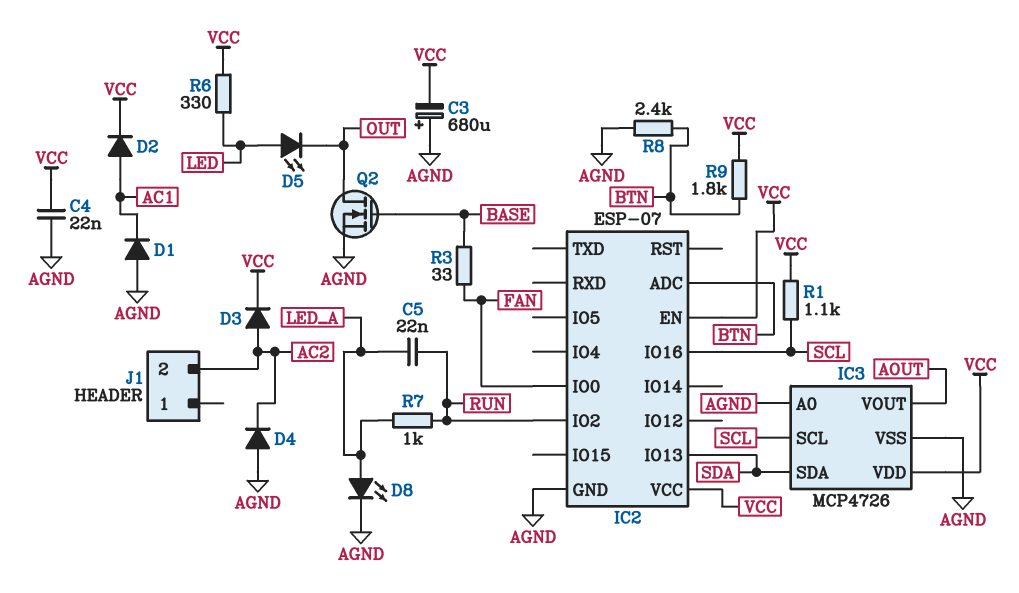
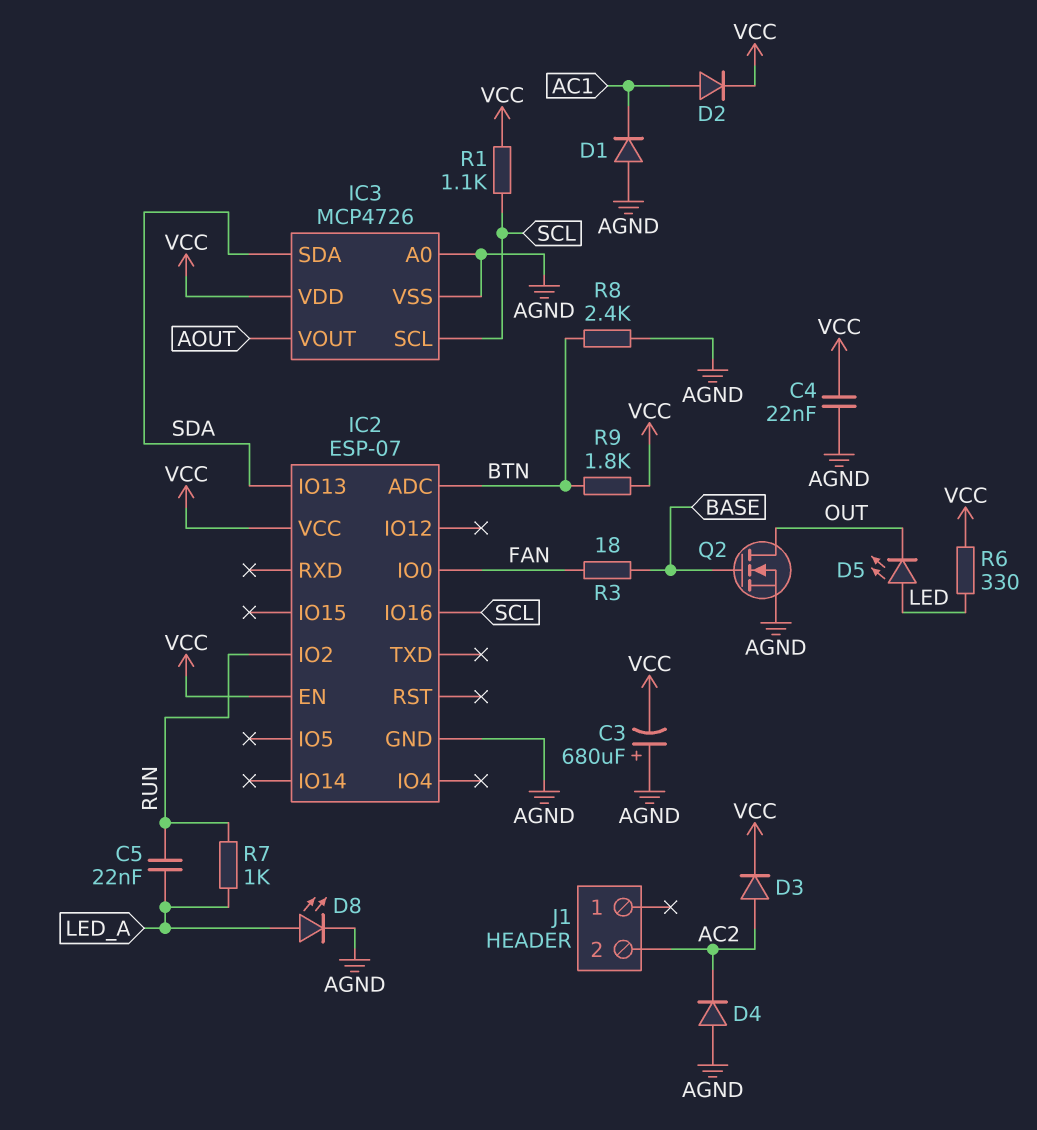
R3: 33 (BASE, FAN) -> 18 (BASE, FAN)

